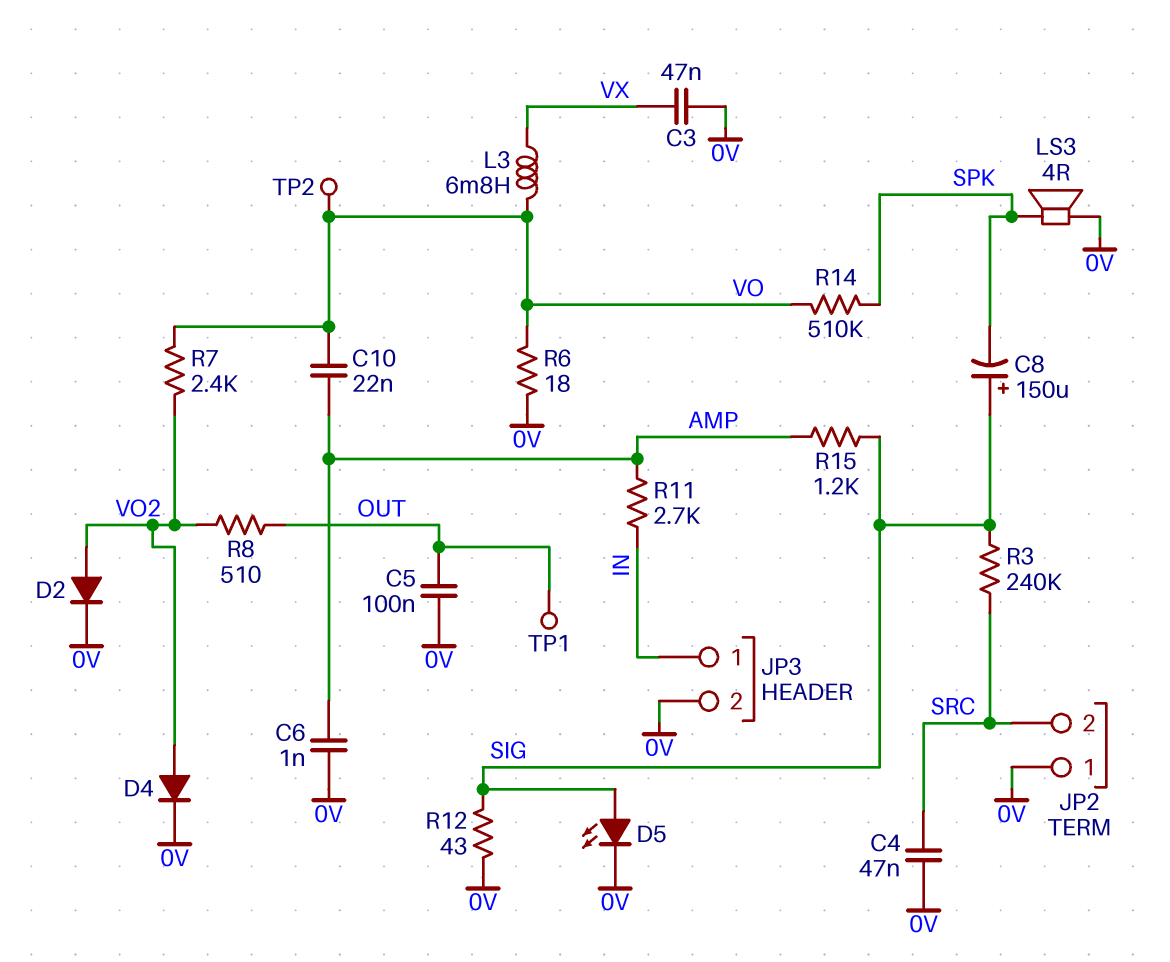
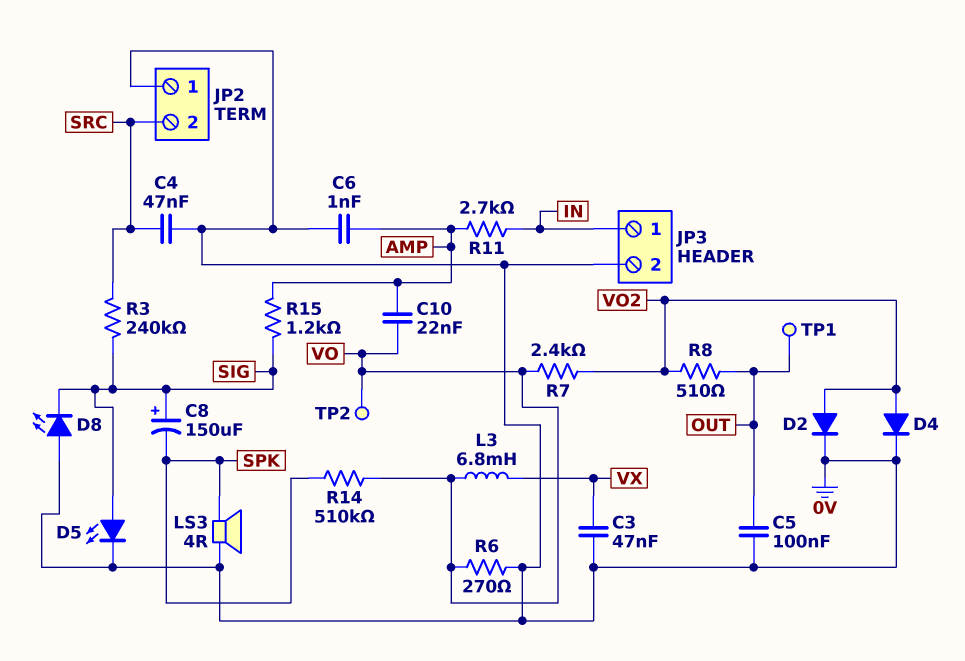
D8: none -> LED (A 0V, K SIG)
R6: 18 (0V, VO) -> 270 (0V, VO)
R12: 43 (0V, SIG) -> none

